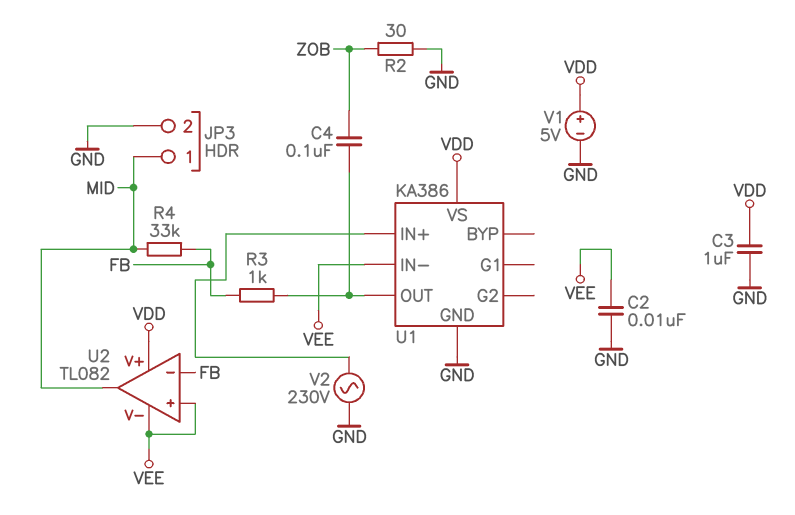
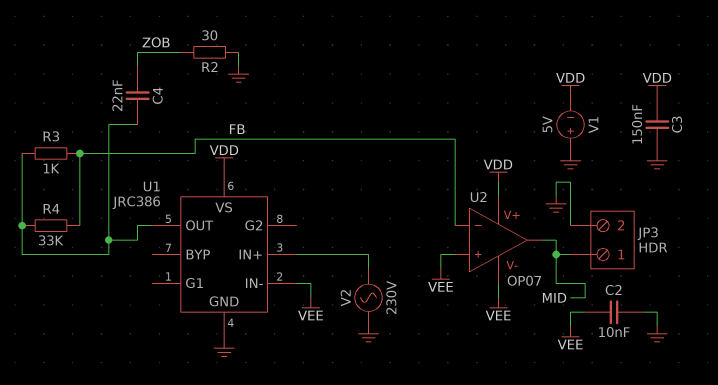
C3: 1uF (GND, VDD) -> 150nF (GND, VDD)
C4: 100nF (U1/OUT, ZOB) -> 22nF (U1/OUT, ZOB)
R4: 33k (FB, MID) -> 33k (FB, U1/OUT)
U1: KA386 -> JRC386
U2: TL082 -> OP07
V1: 5V (plus VDD, minus GND) -> 5V (plus GND, minus VDD)

